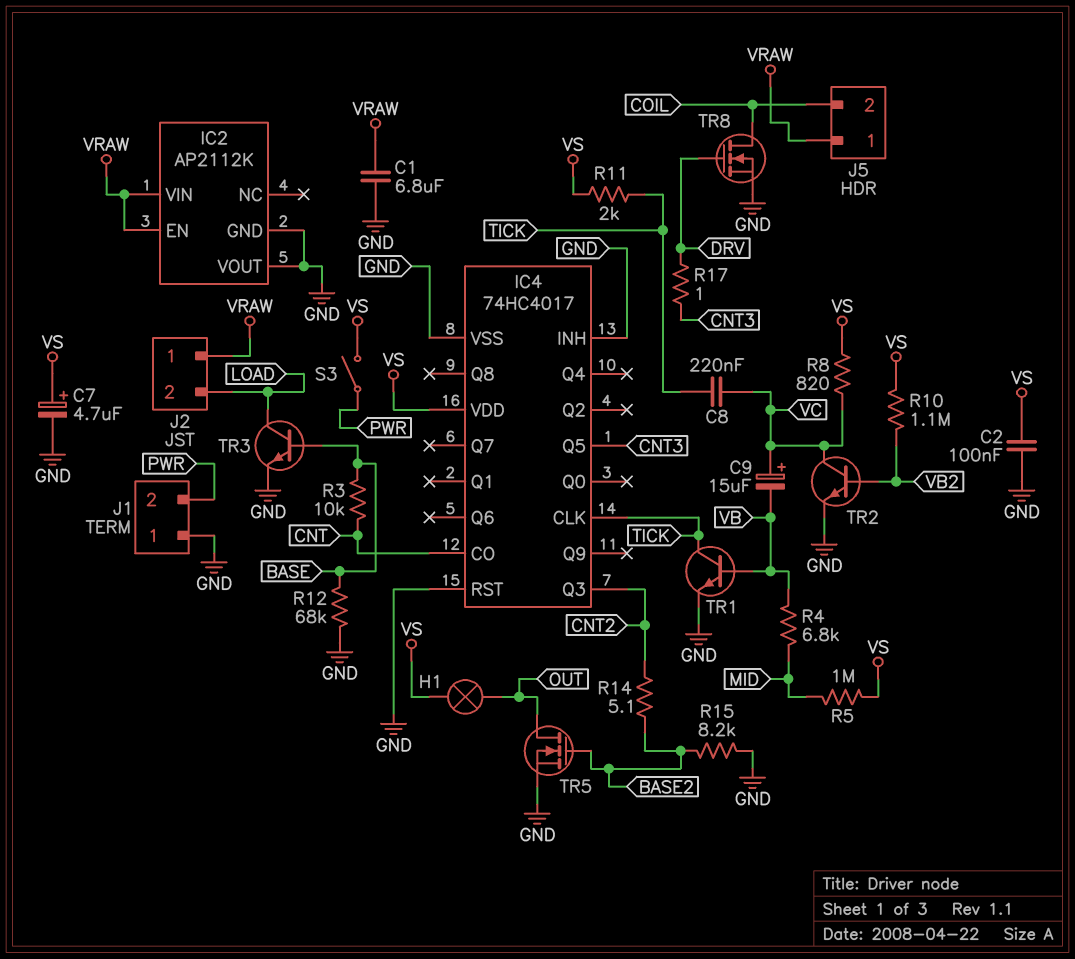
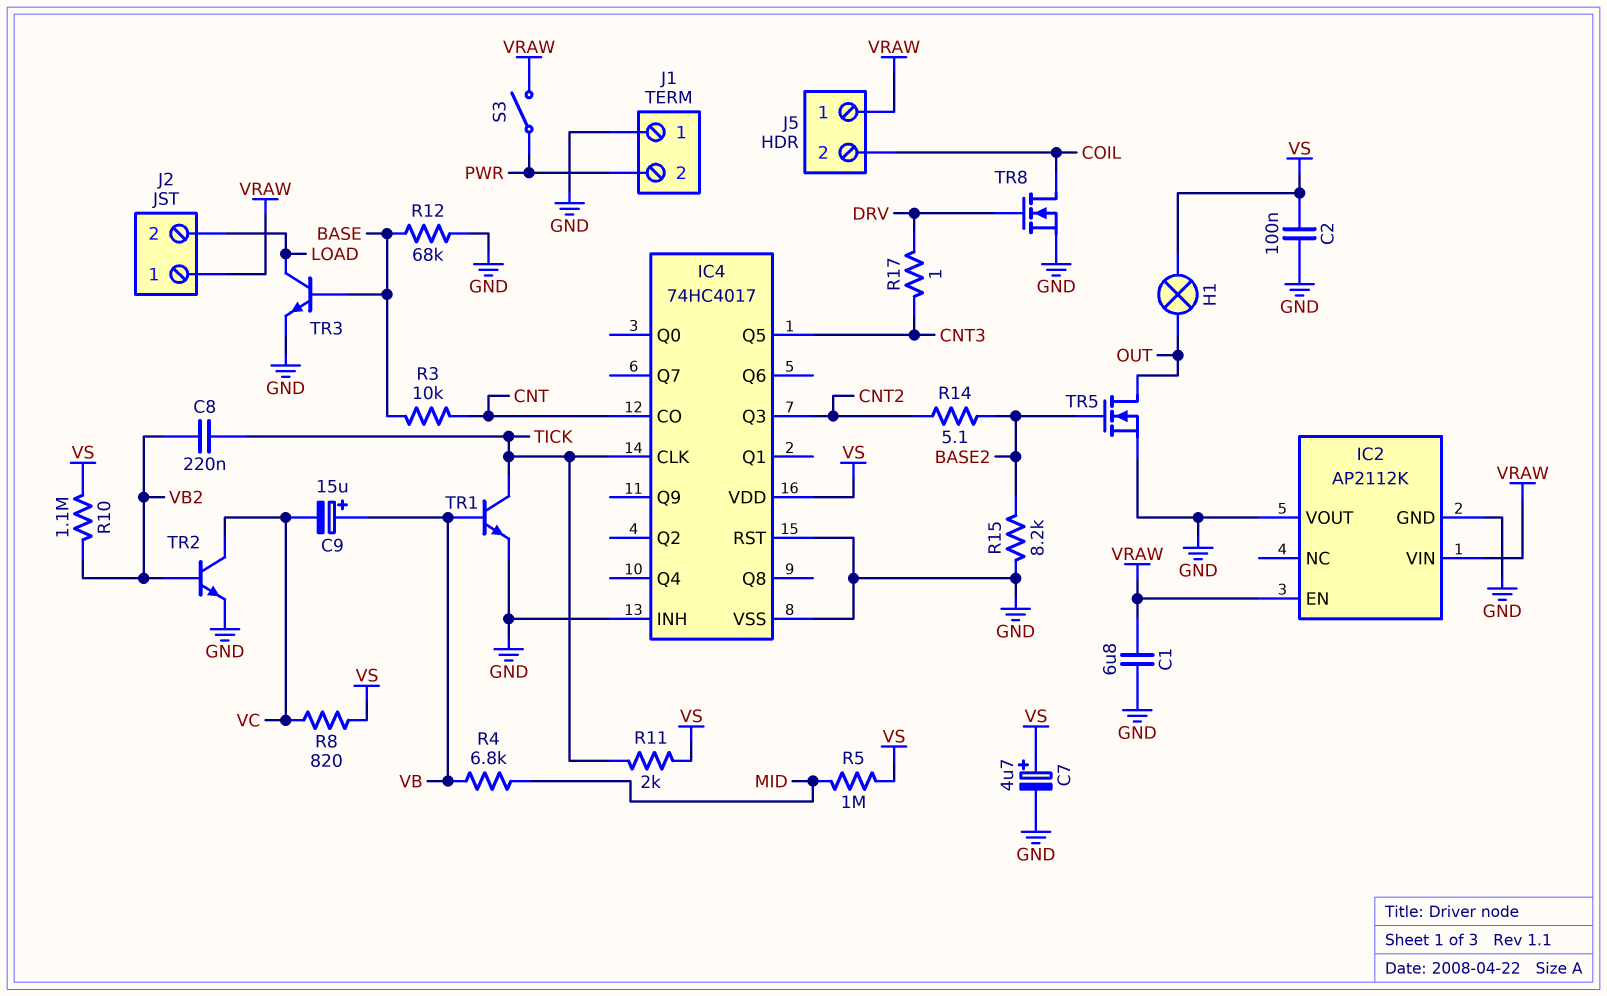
C8: 220nF (TICK, VC) -> 220nF (TICK, VB2)
C9: 15uF (plus VC, minus VB) -> 15uF (plus VB, minus VC)
S3: switch (PWR, VS) -> switch (PWR, VRAW)

